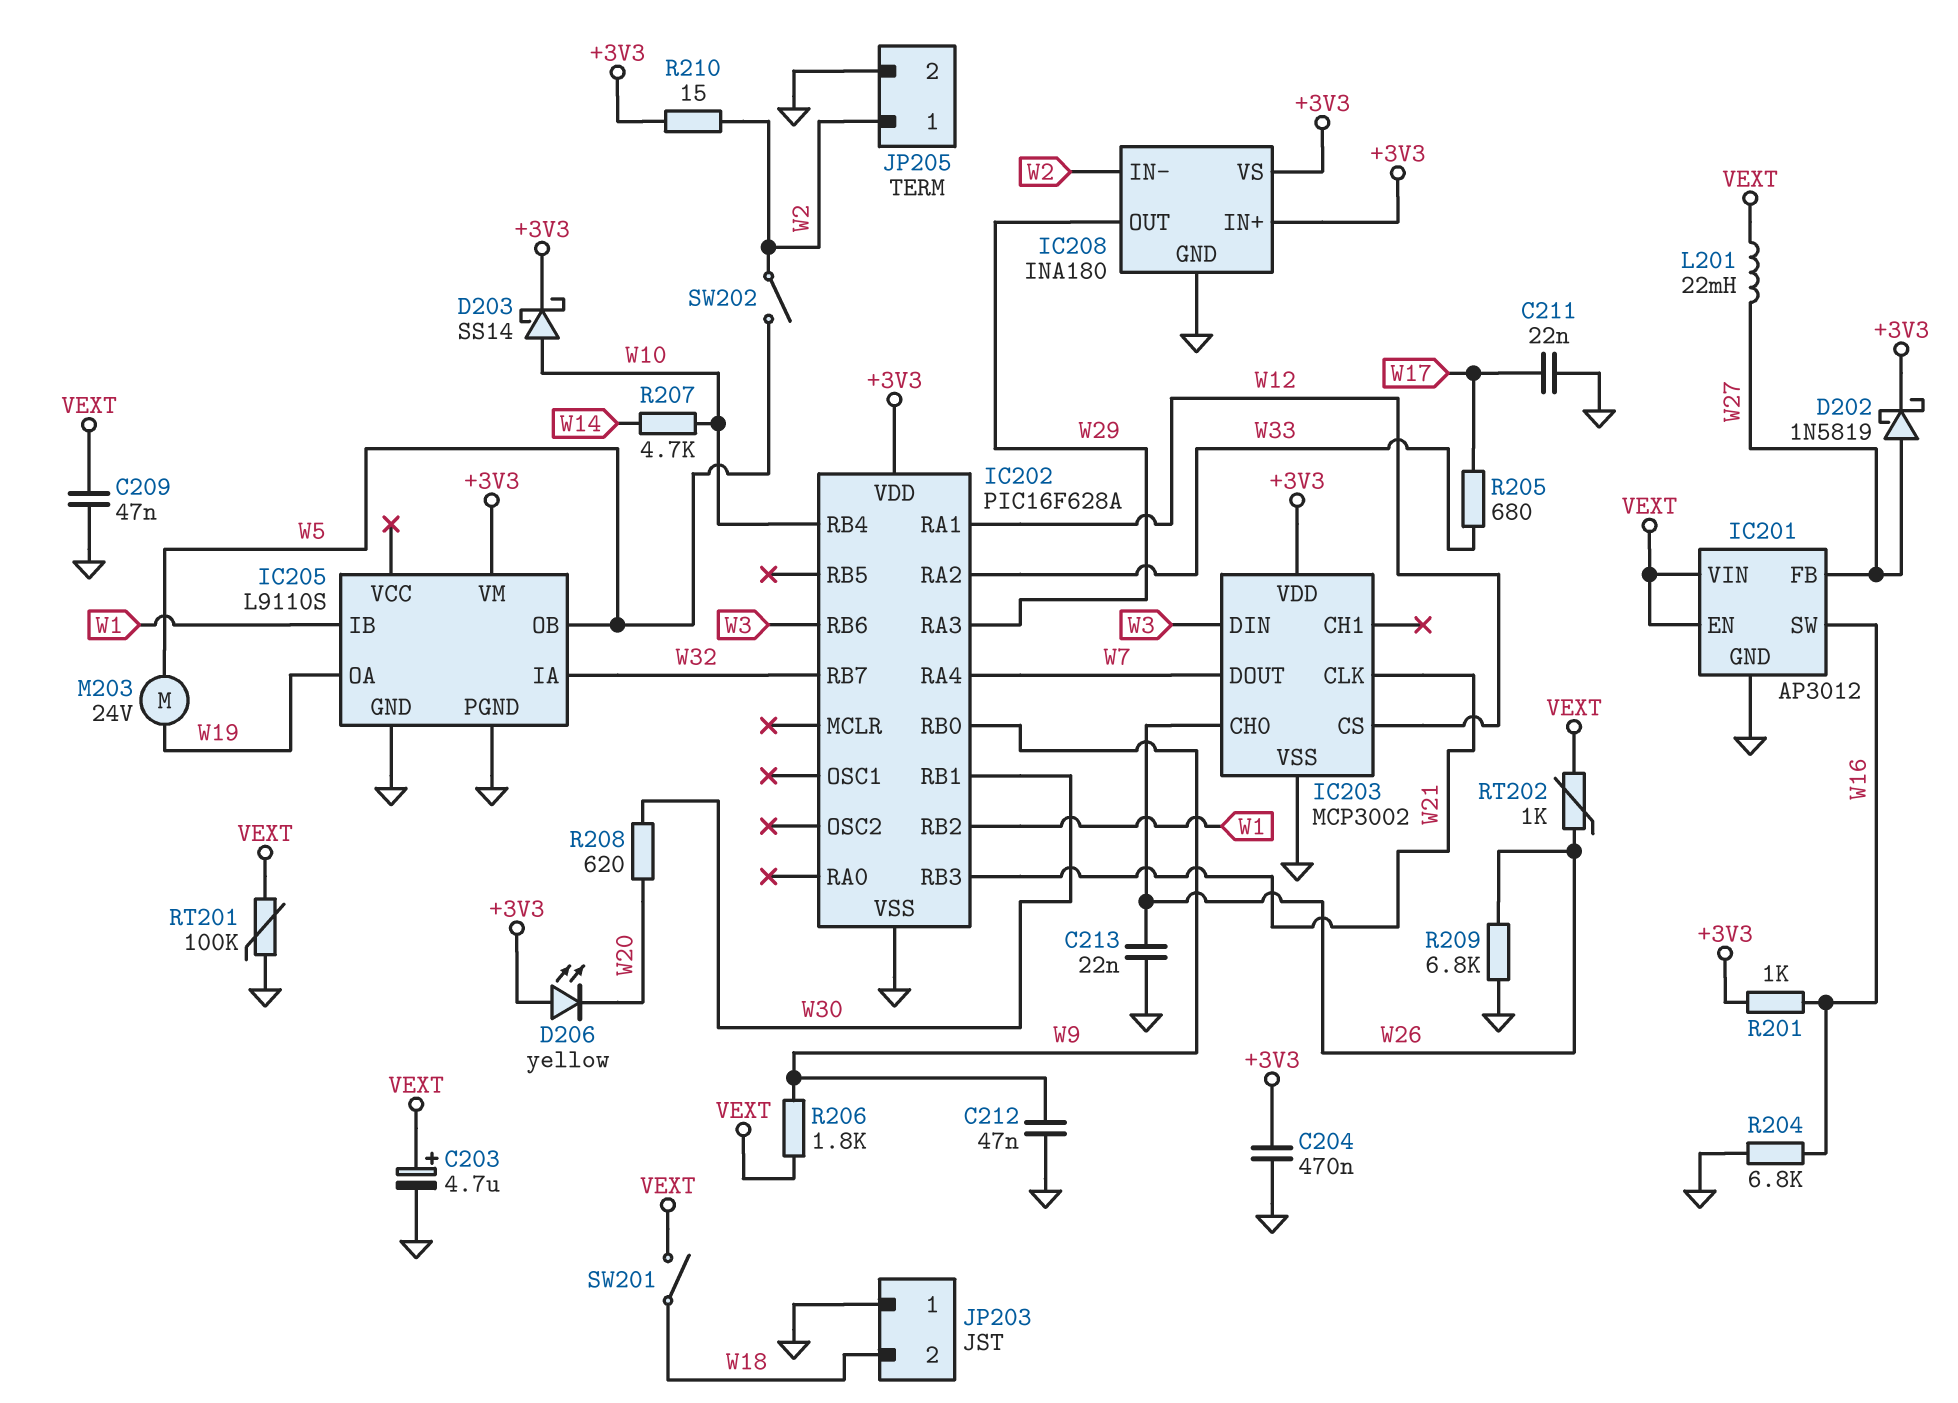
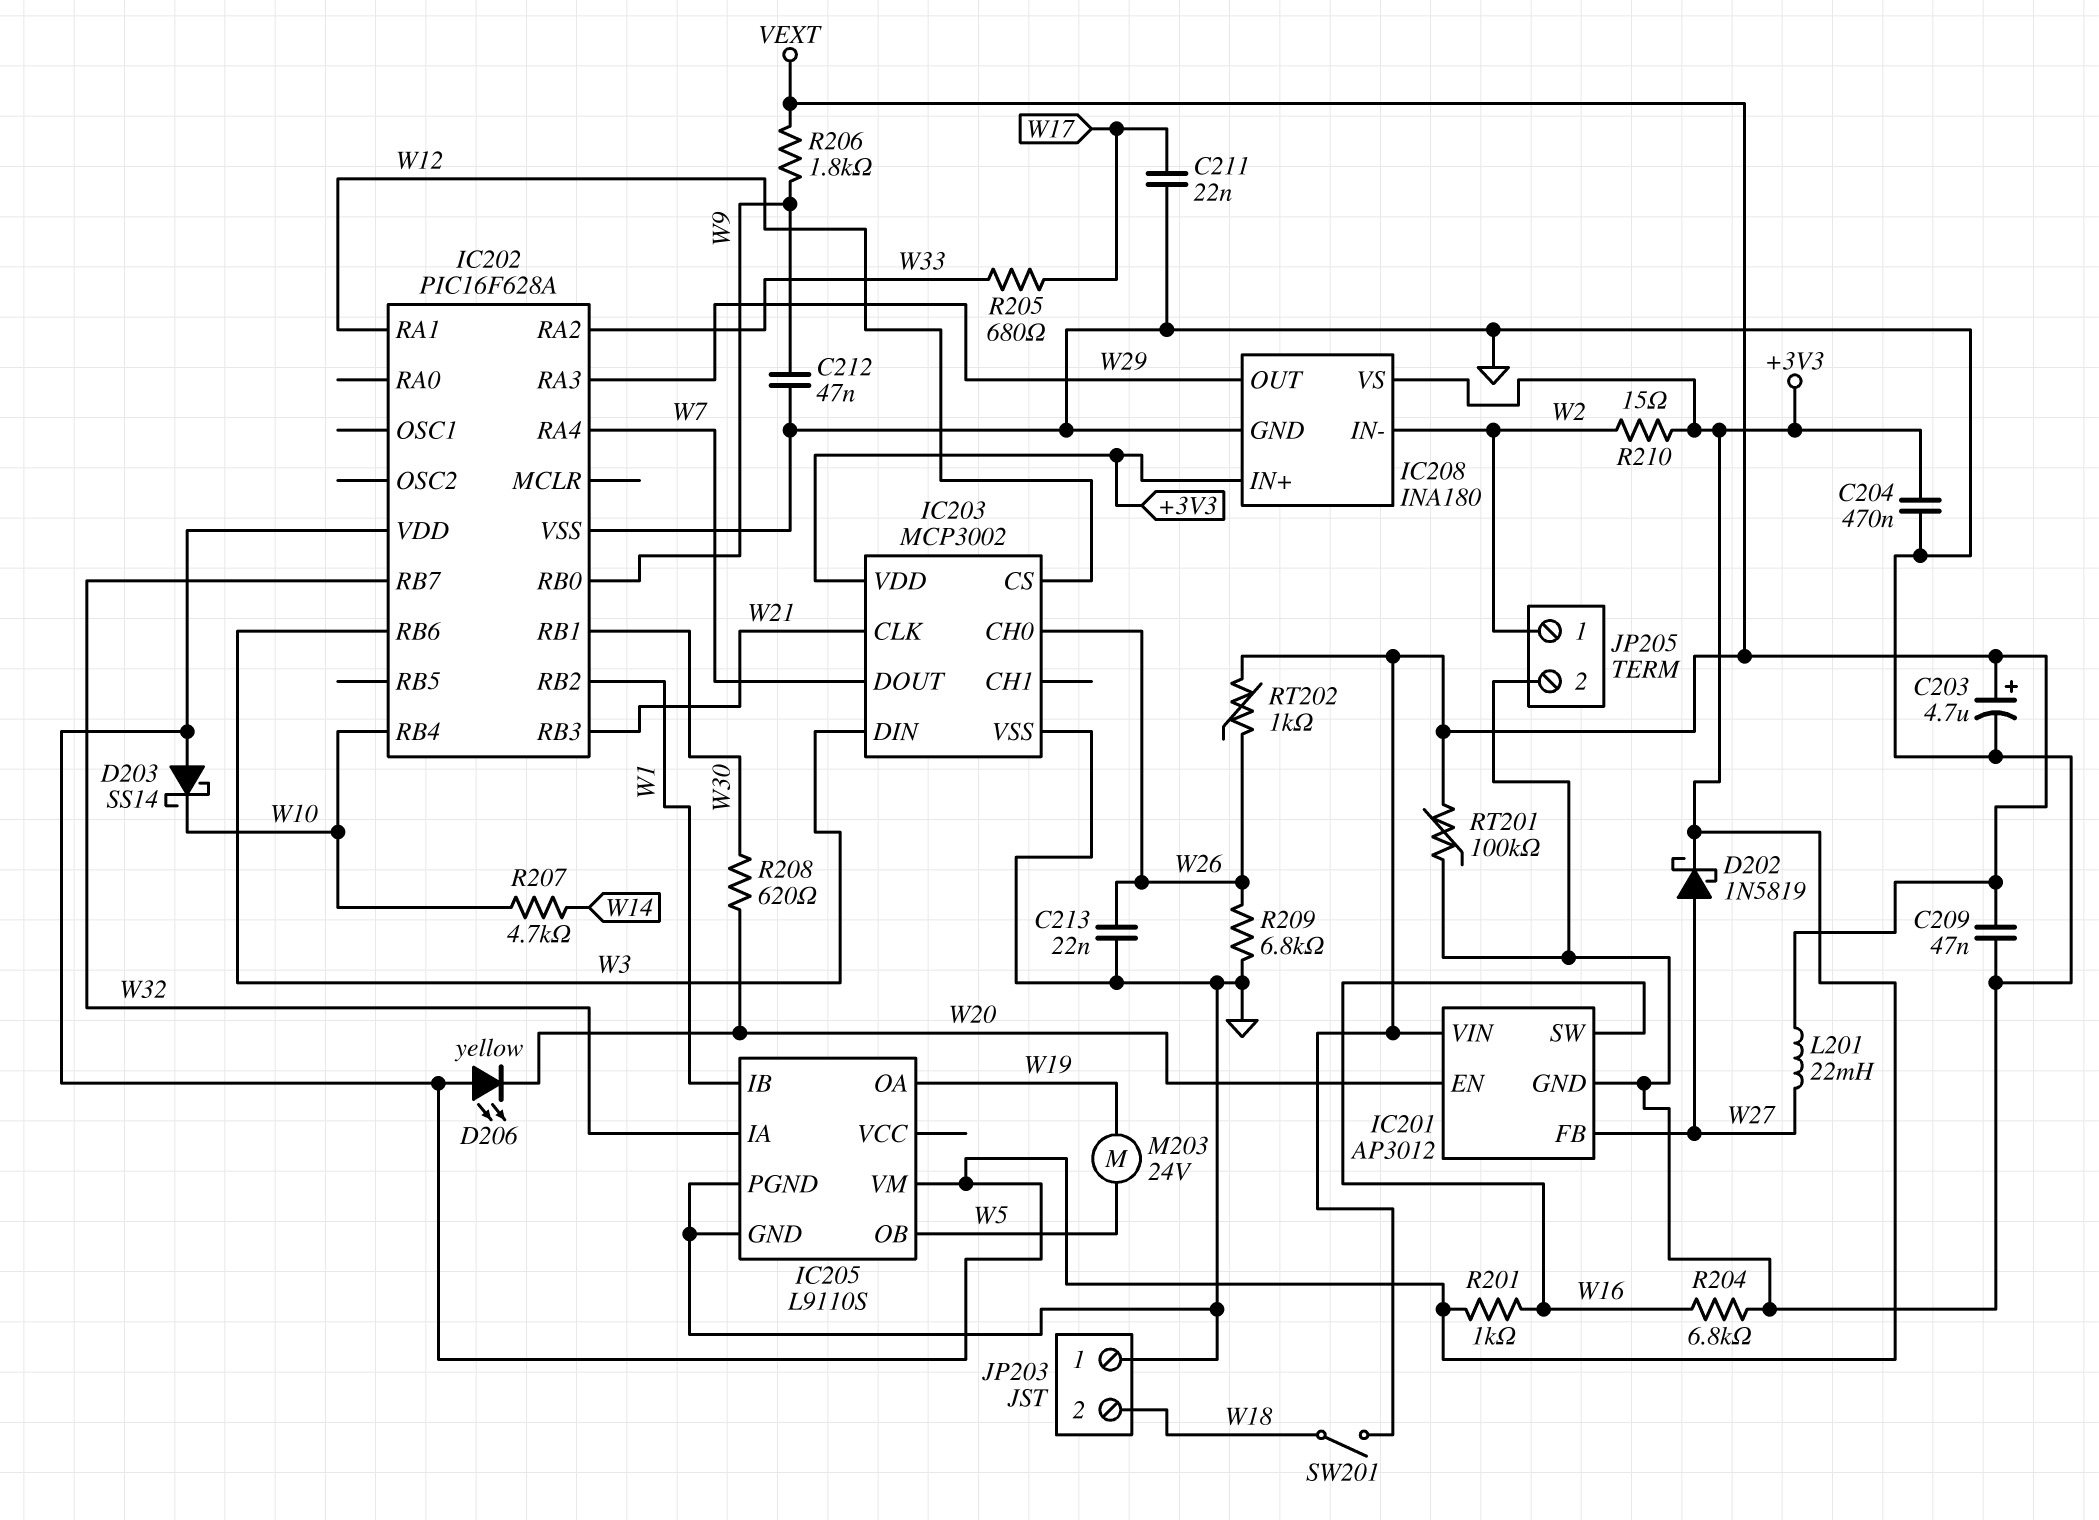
D203: schottky SS14 (A W10, K +3V3) -> schottky SS14 (A +3V3, K W10)
IC201 pin EN: VEXT -> W20
SW202: switch (W2, W5) -> none

